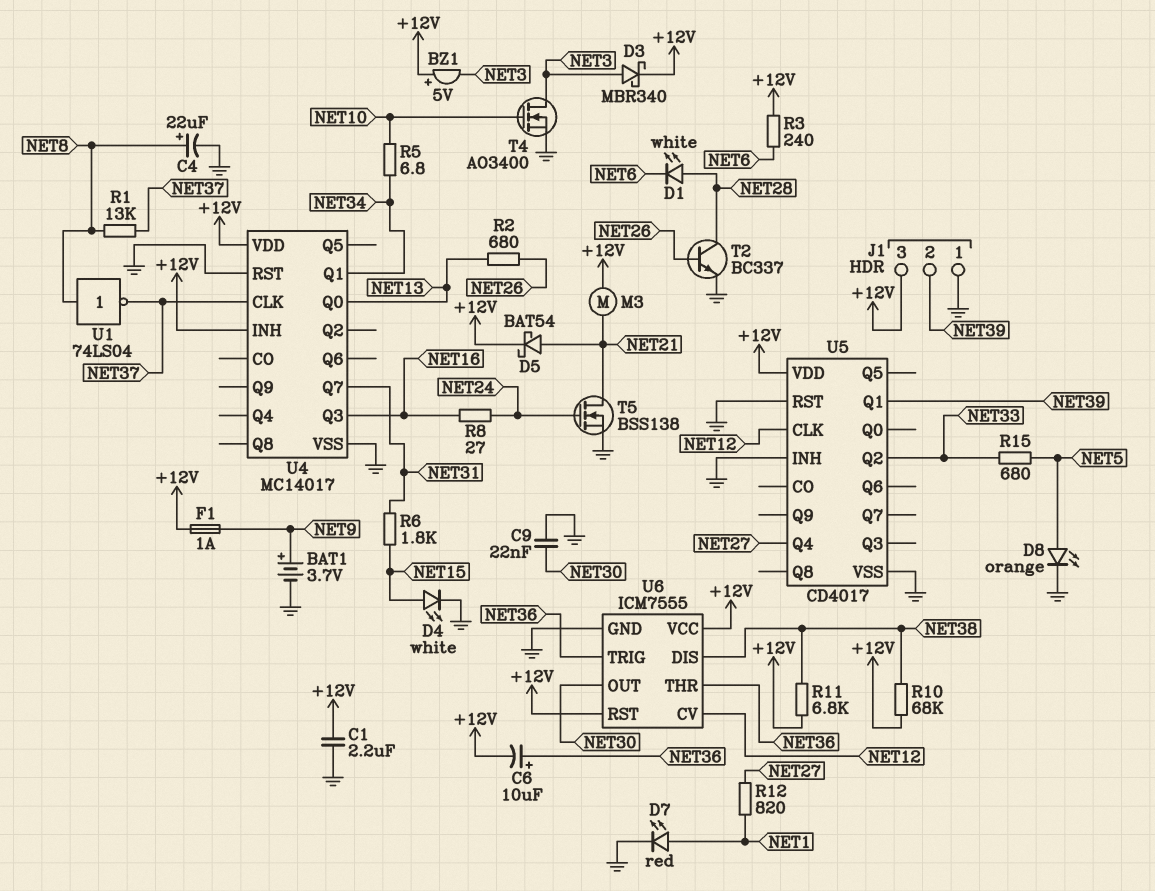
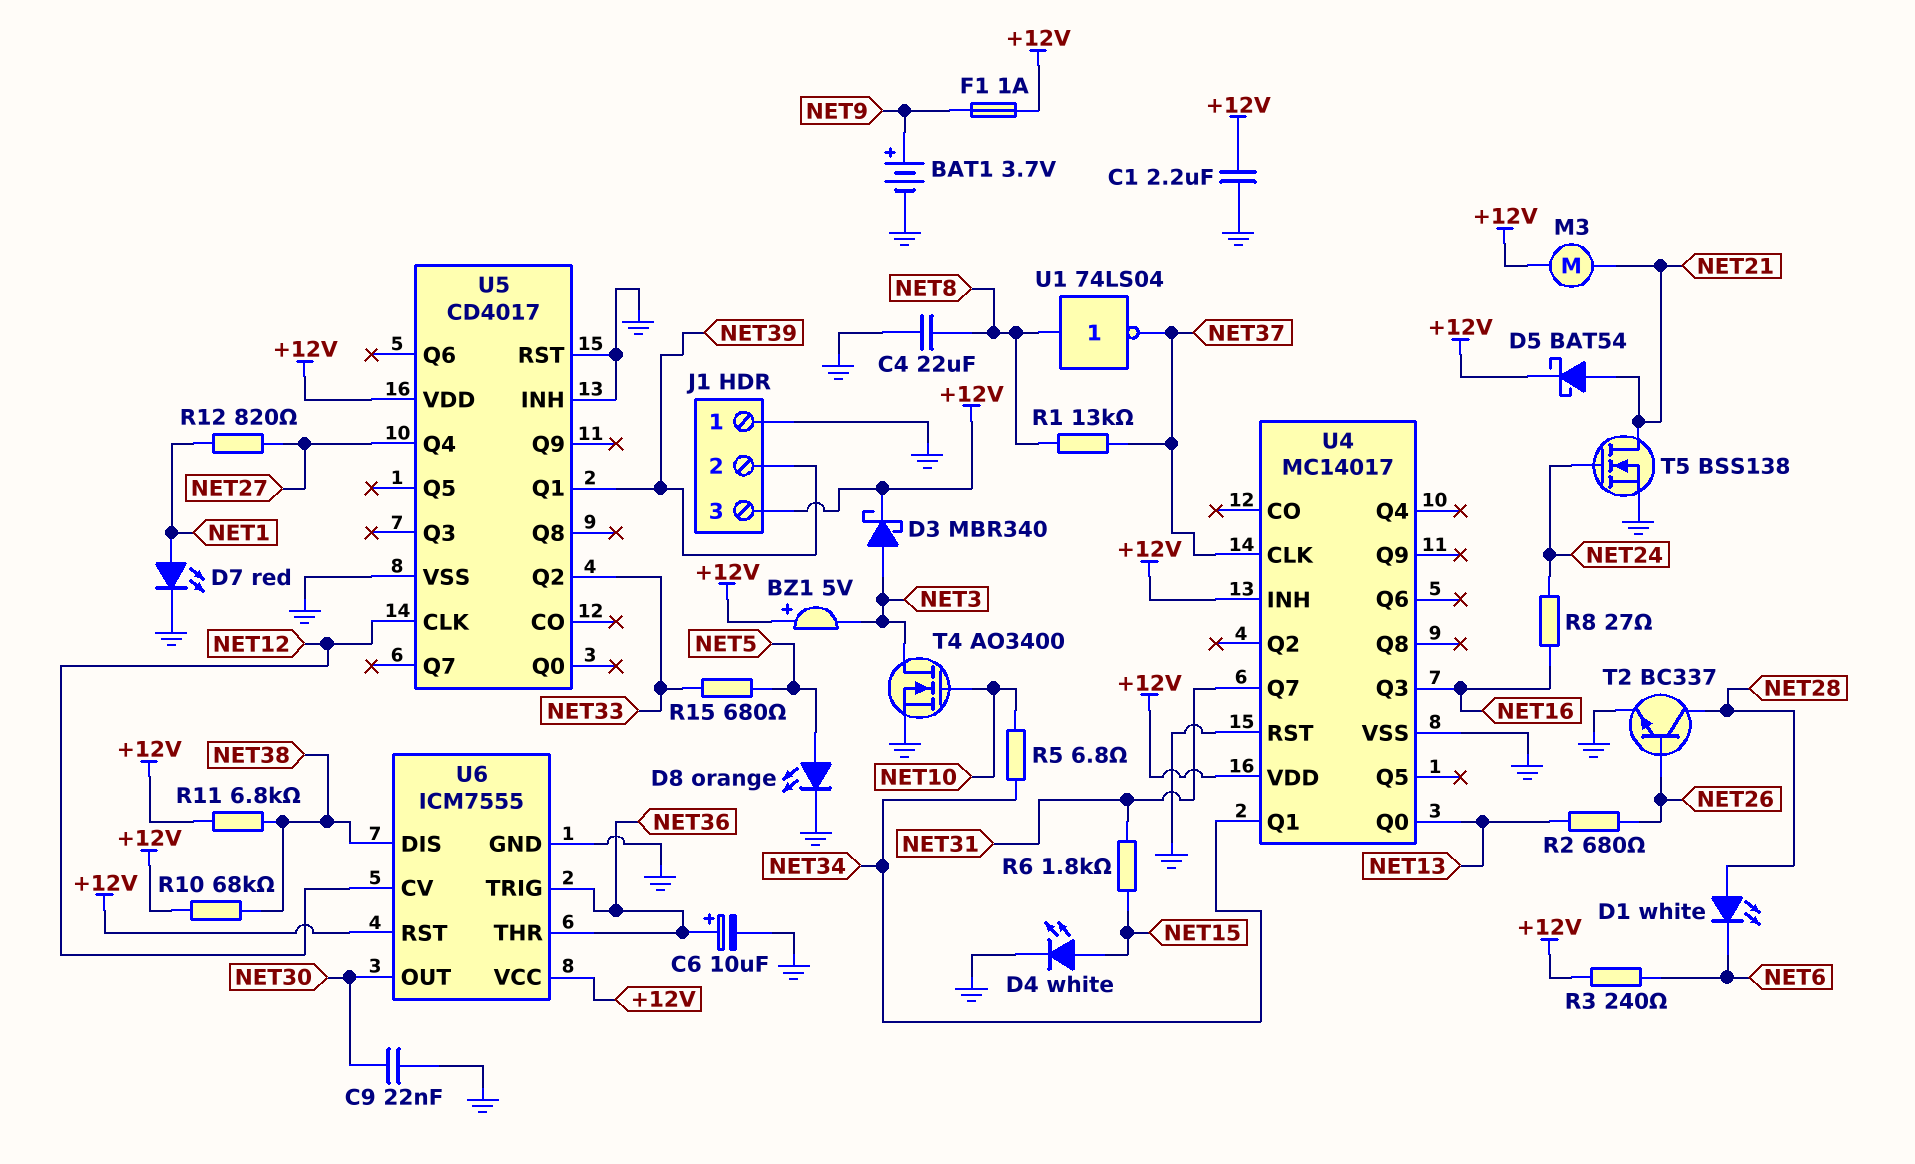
C4: 22uF (plus NET8, minus GND) -> 22uF (GND, NET8)
C6: 10uF (plus NET36, minus +12V) -> 10uF (plus NET36, minus GND)

